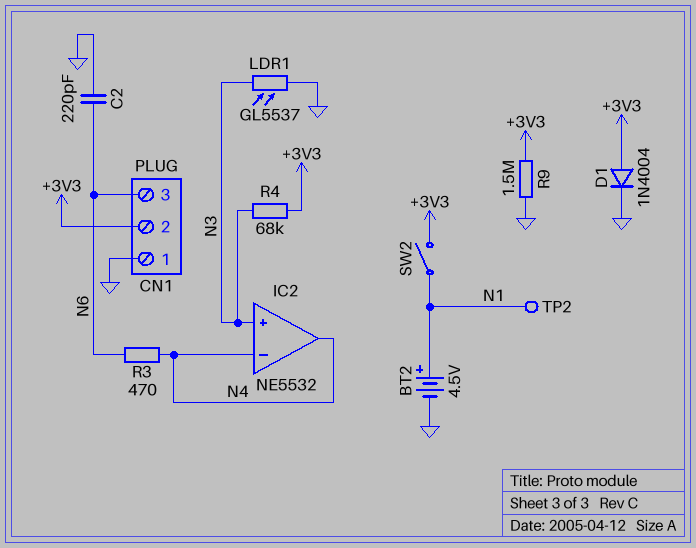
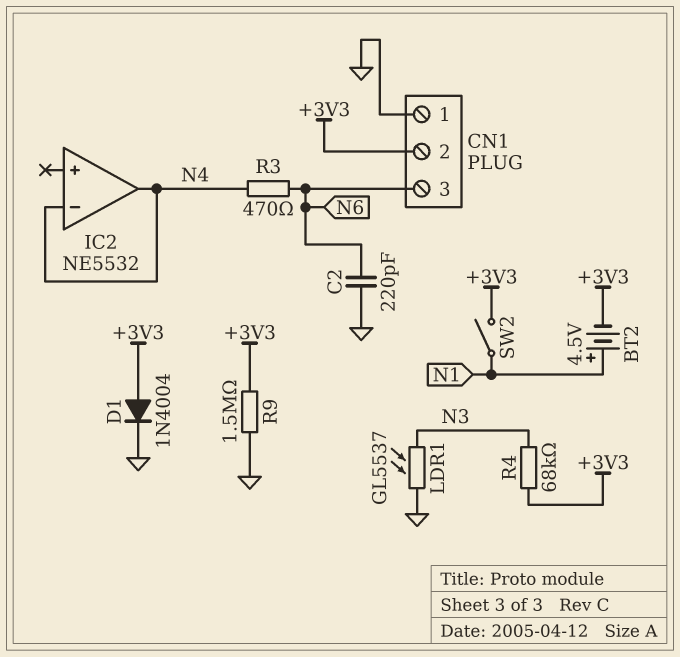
BT2: 4.5V (plus N1, minus GND) -> 4.5V (plus N1, minus +3V3)
IC2 pin in+: N3 -> none
TP2: test point (N1) -> none

